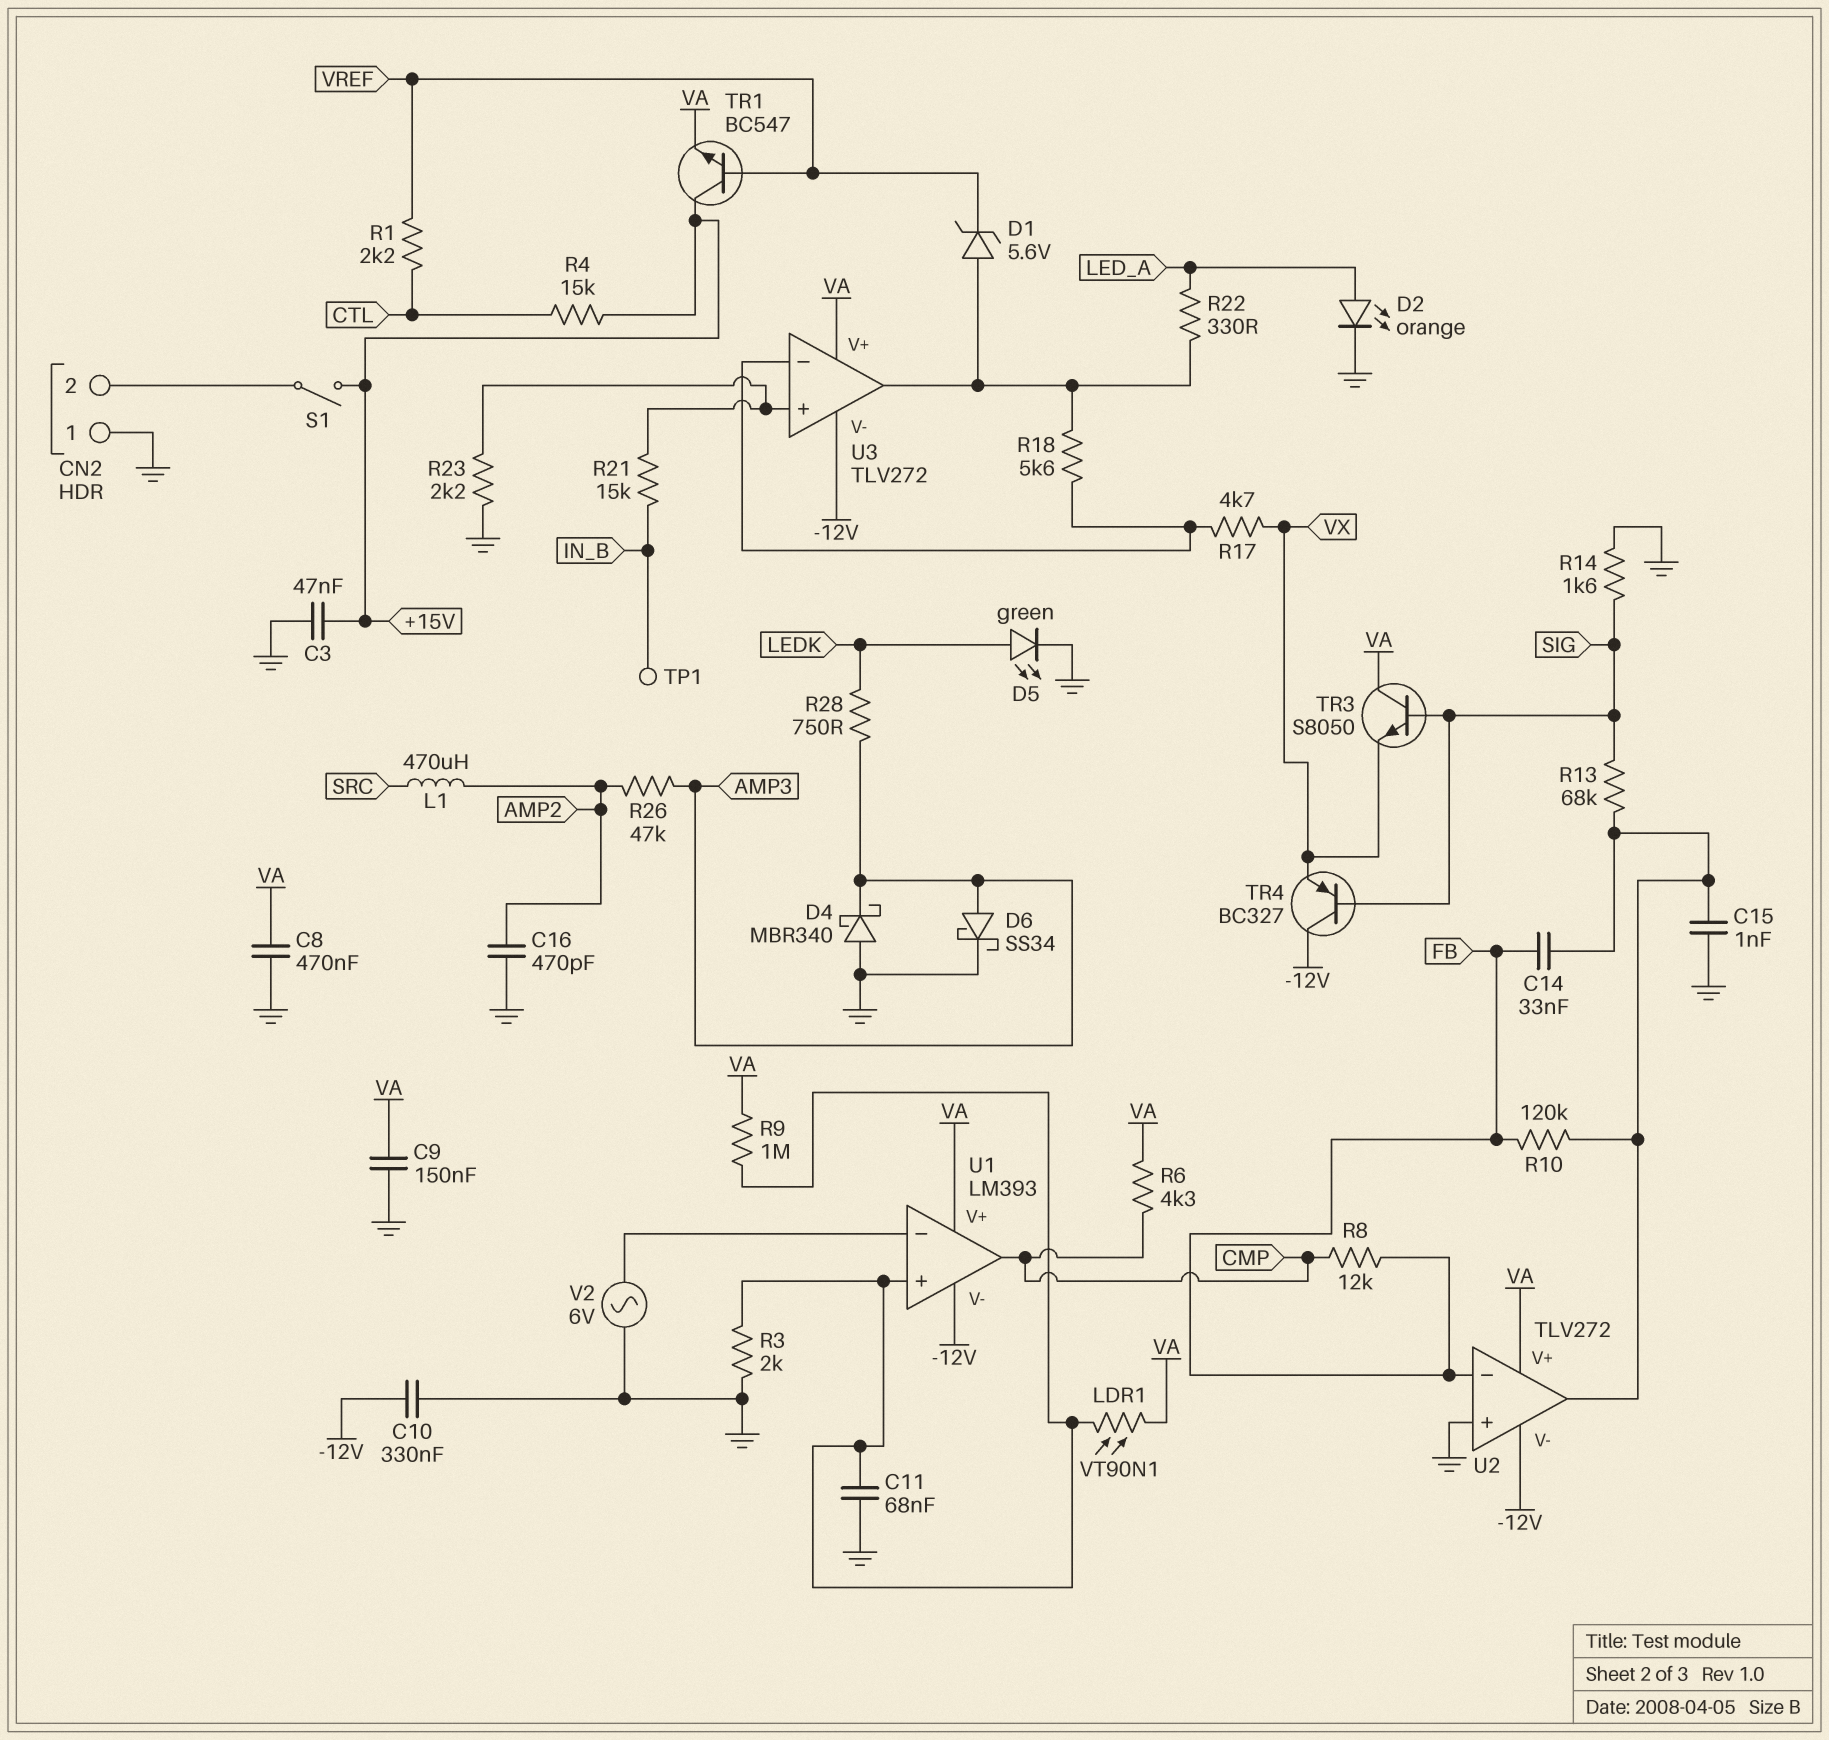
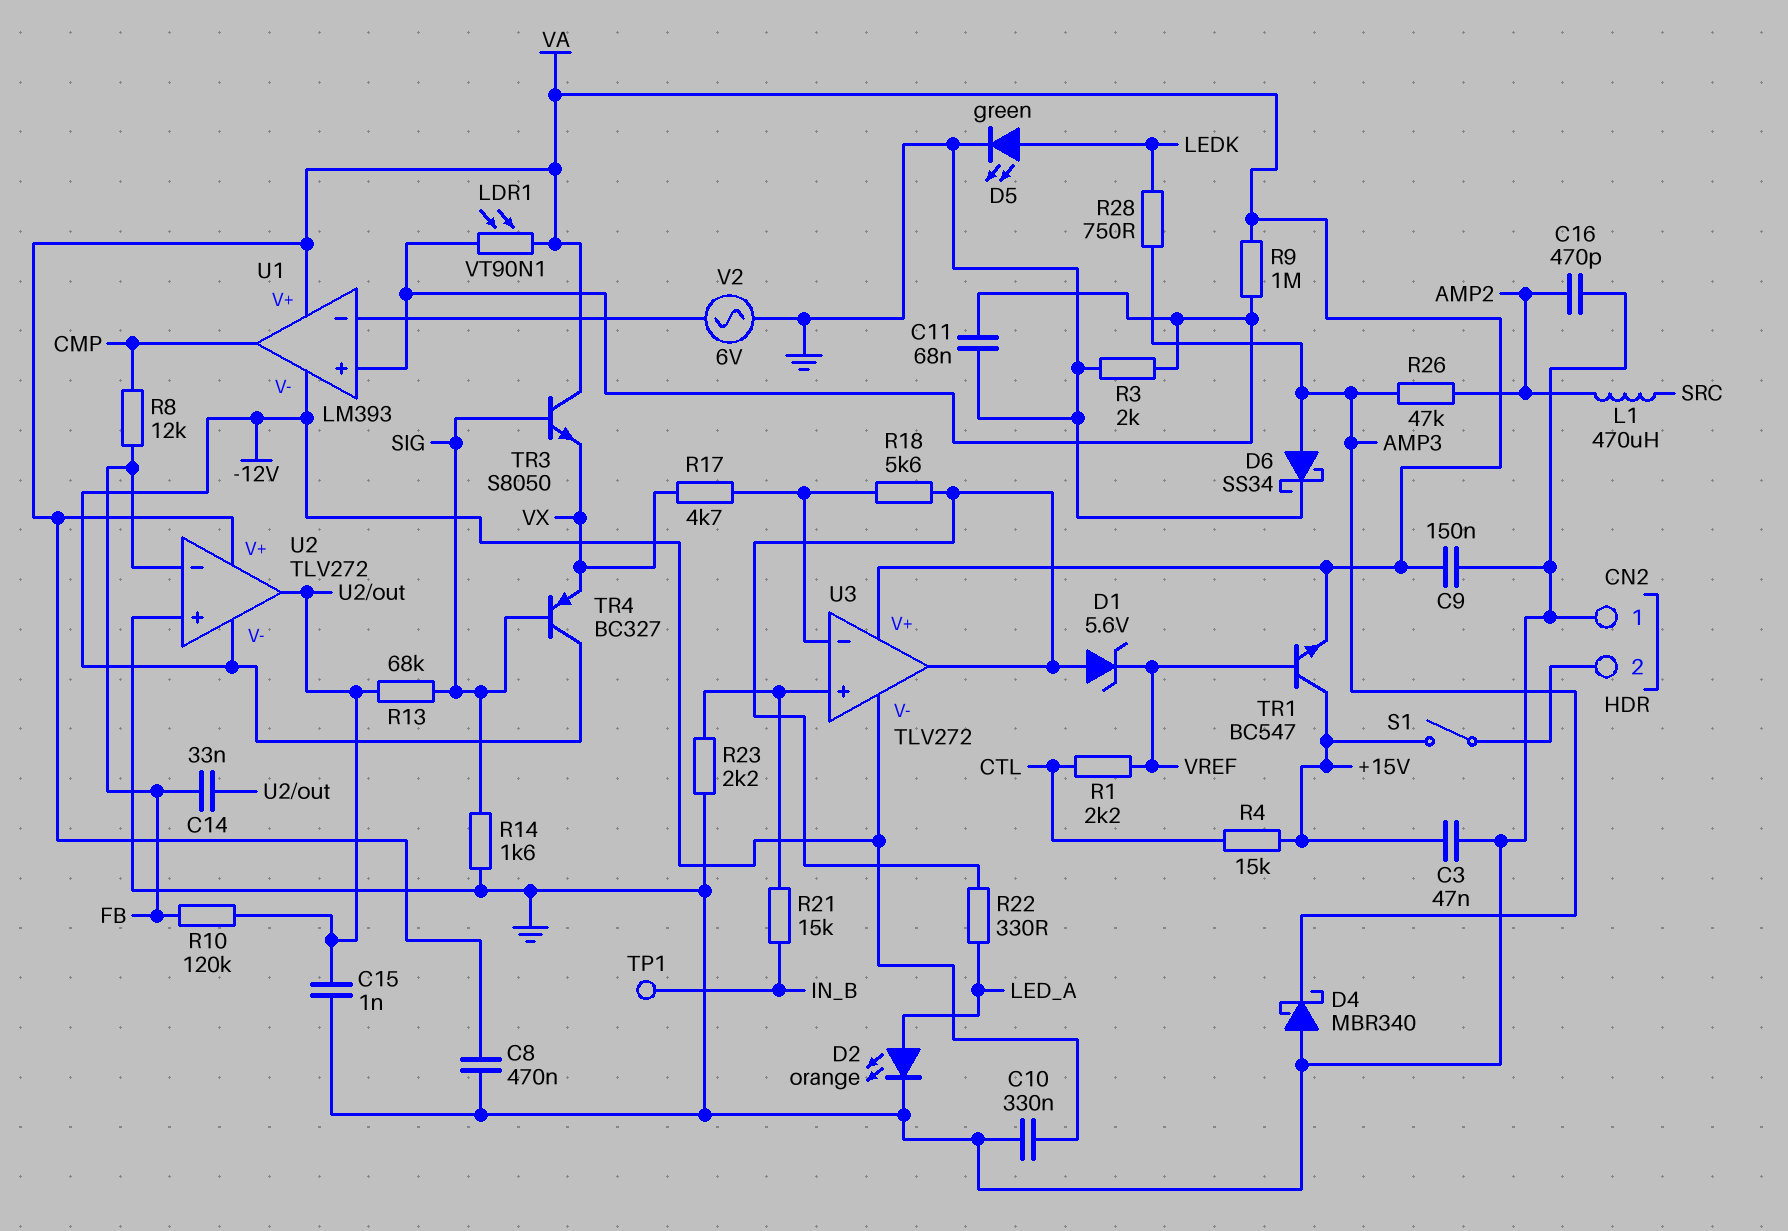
R6: 4.3k (CMP, VA) -> none

